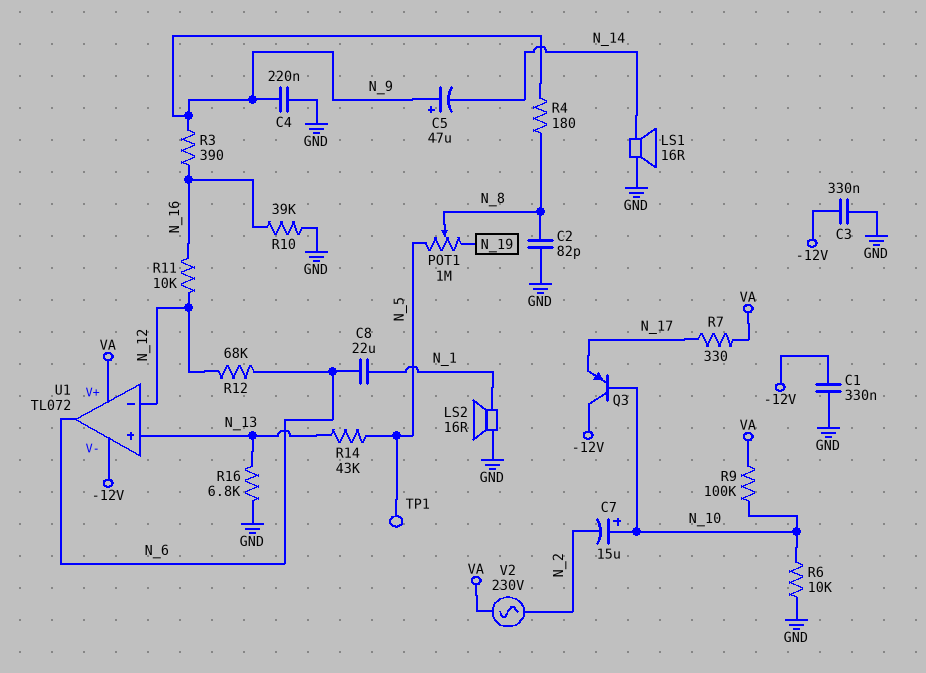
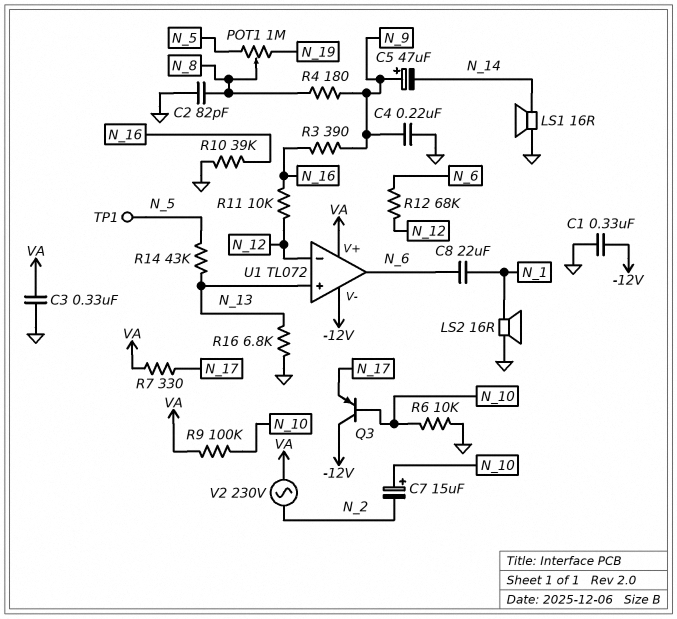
C3: 330nF (-12V, GND) -> 330nF (GND, VA)

